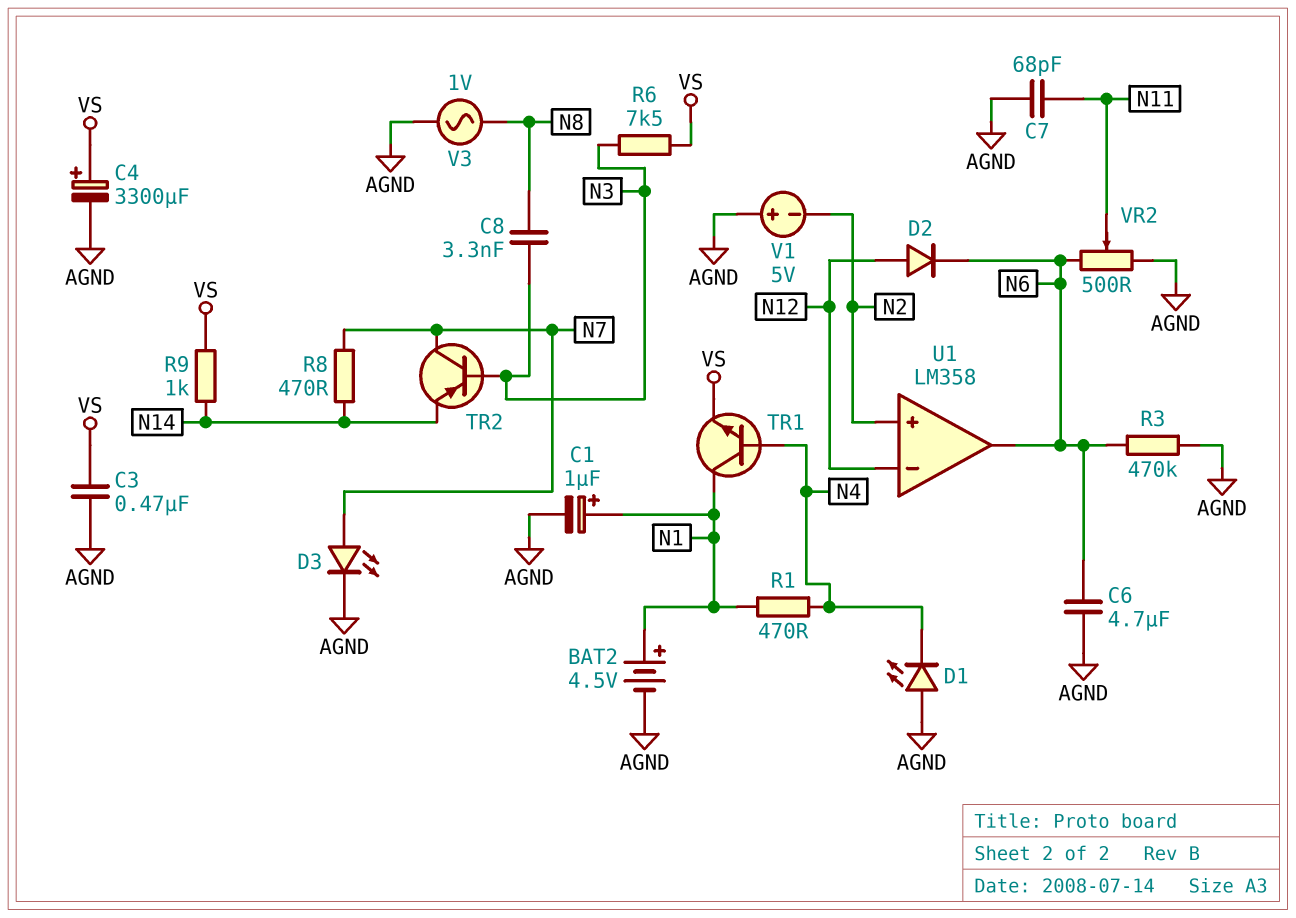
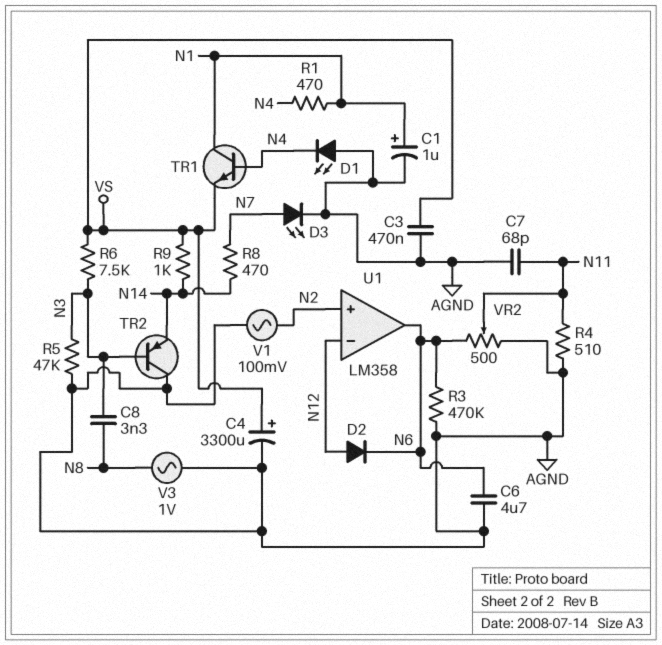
BAT2: 4.5V (plus N1, minus AGND) -> none
R4: none -> 510 (AGND, N11)
R5: none -> 47k (AGND, N3)
TR2: PNP (B N3, C N7, E N14) -> PNP (B N3, C AGND, E N14)
V1: 5V (plus AGND, minus N2) -> AC 100mV (AGND, N2)

